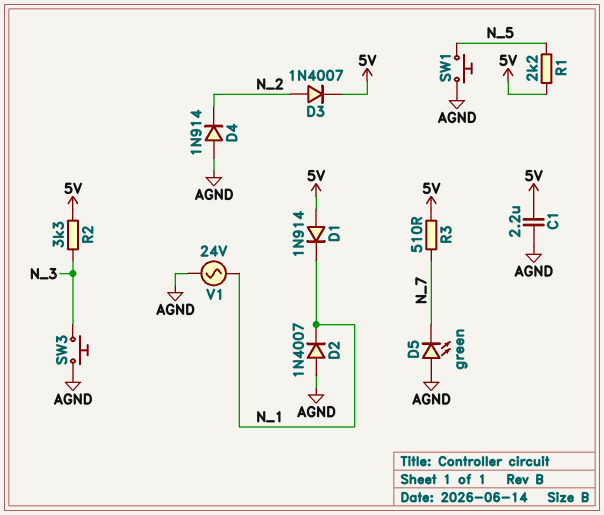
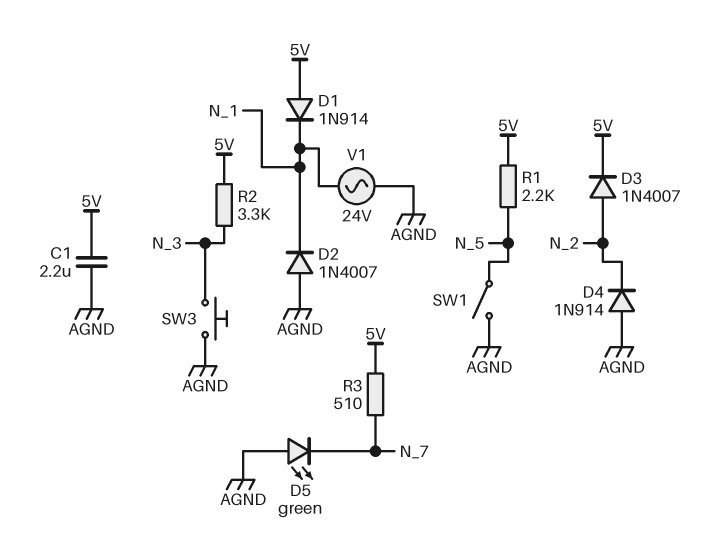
SW1: button (AGND, N_5) -> switch (AGND, N_5)

